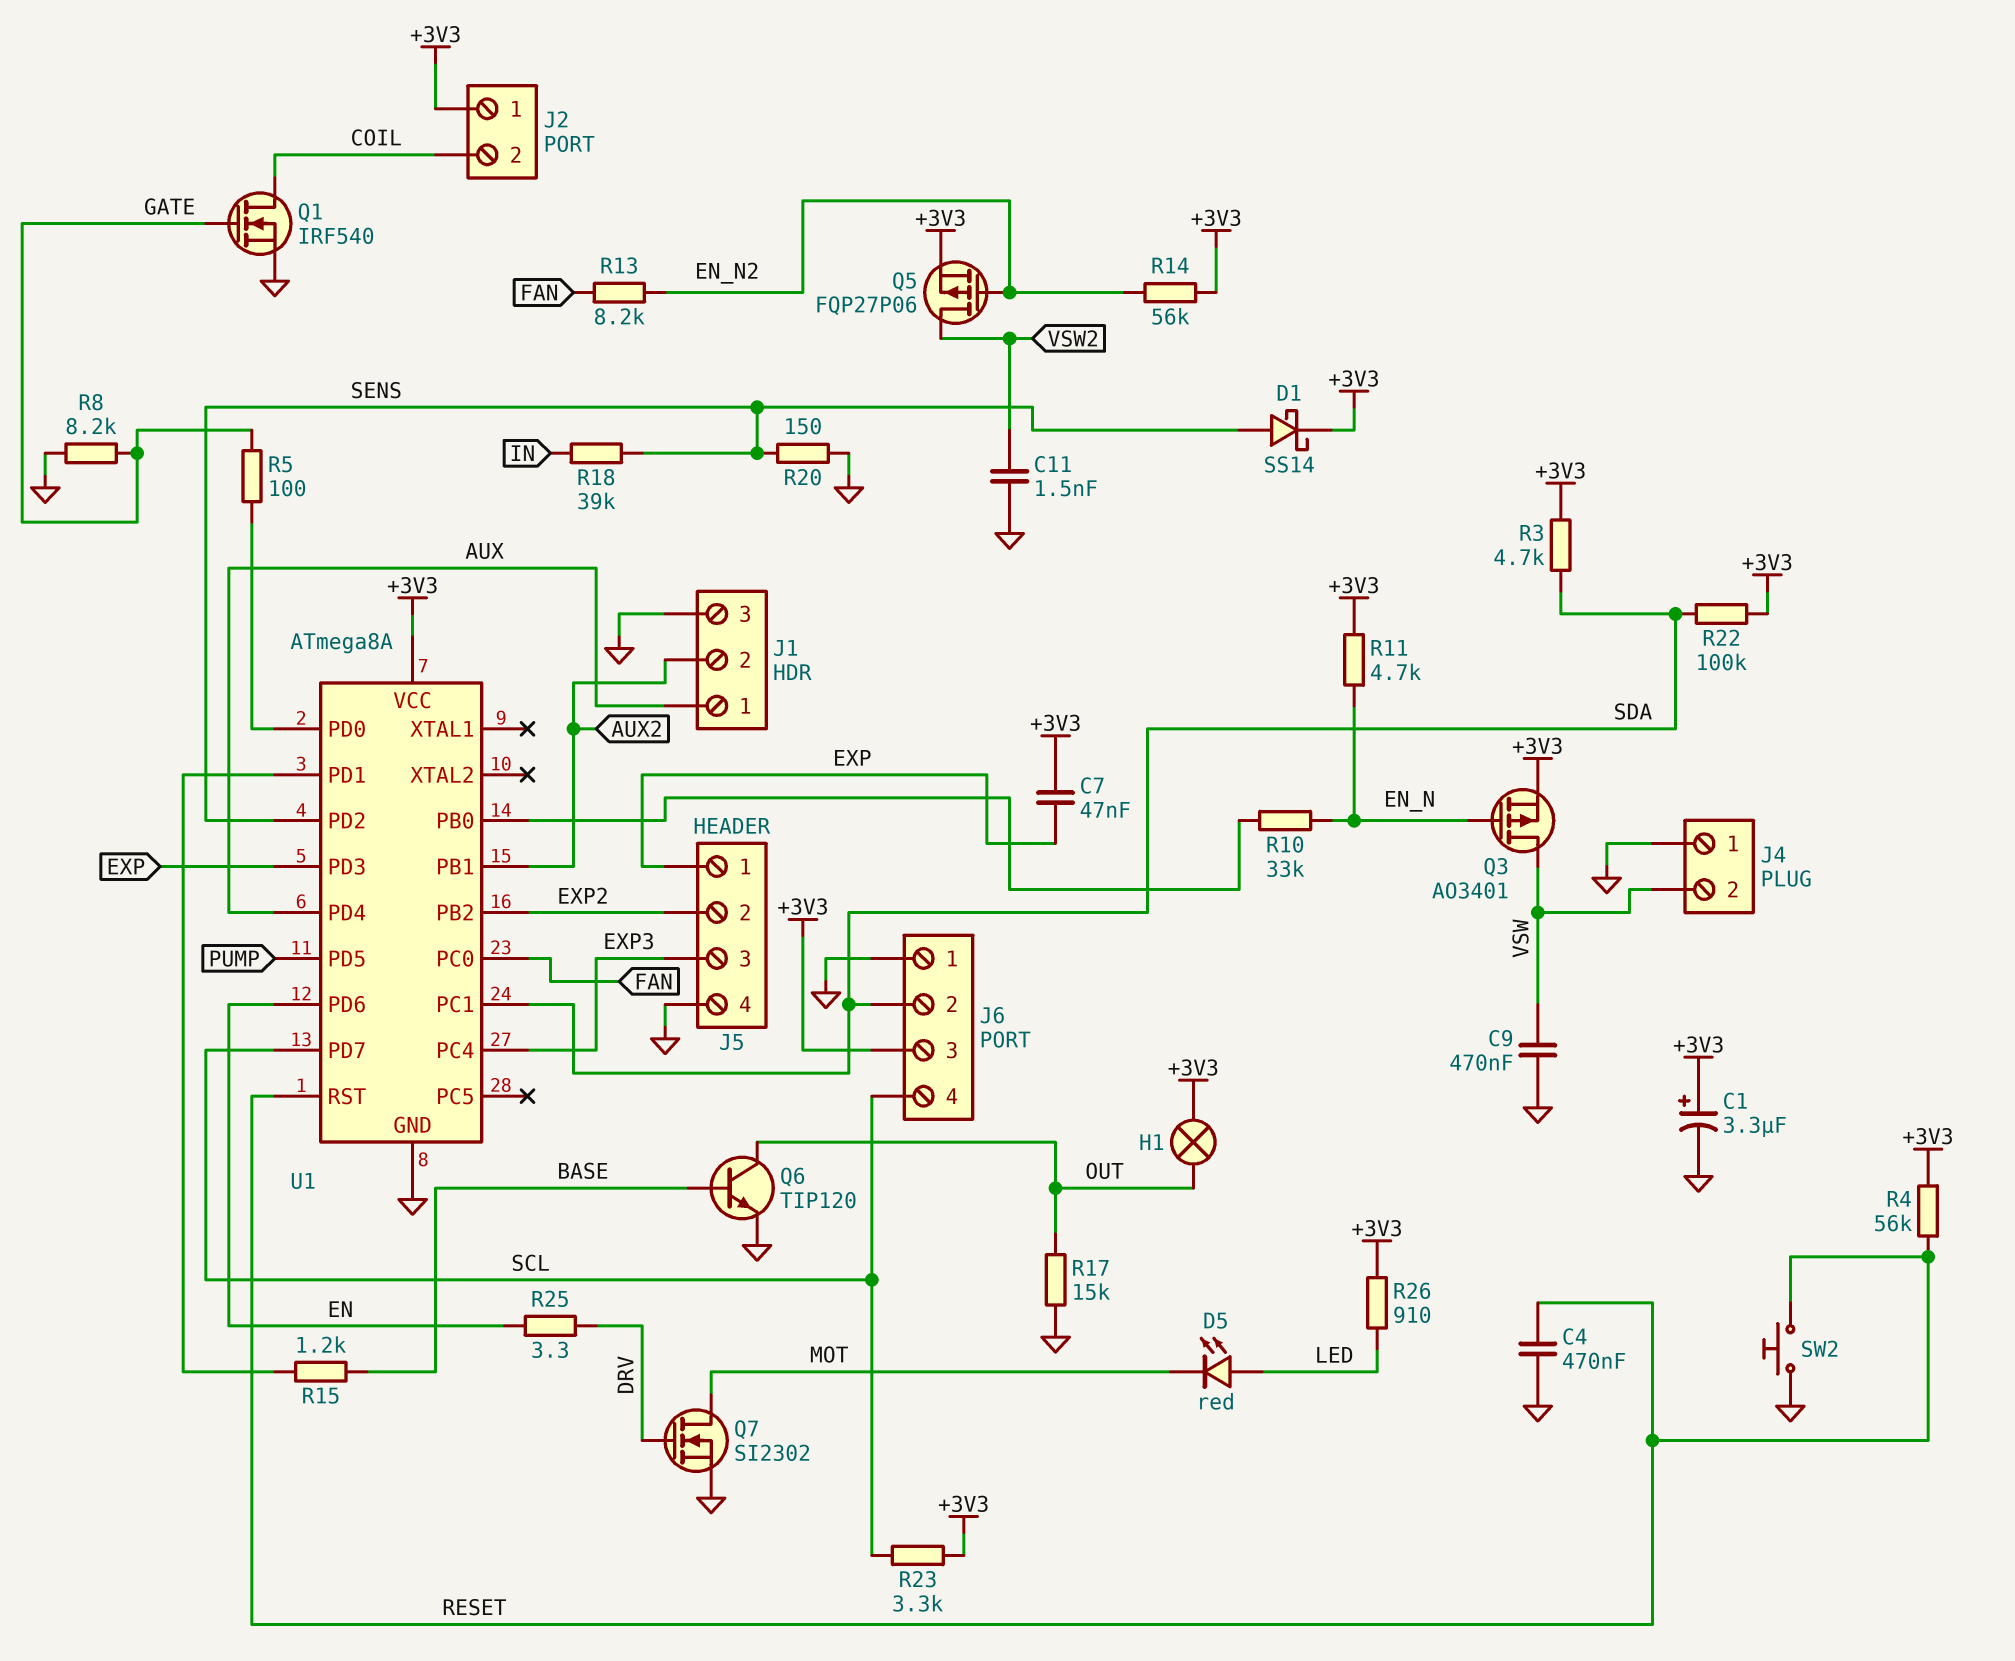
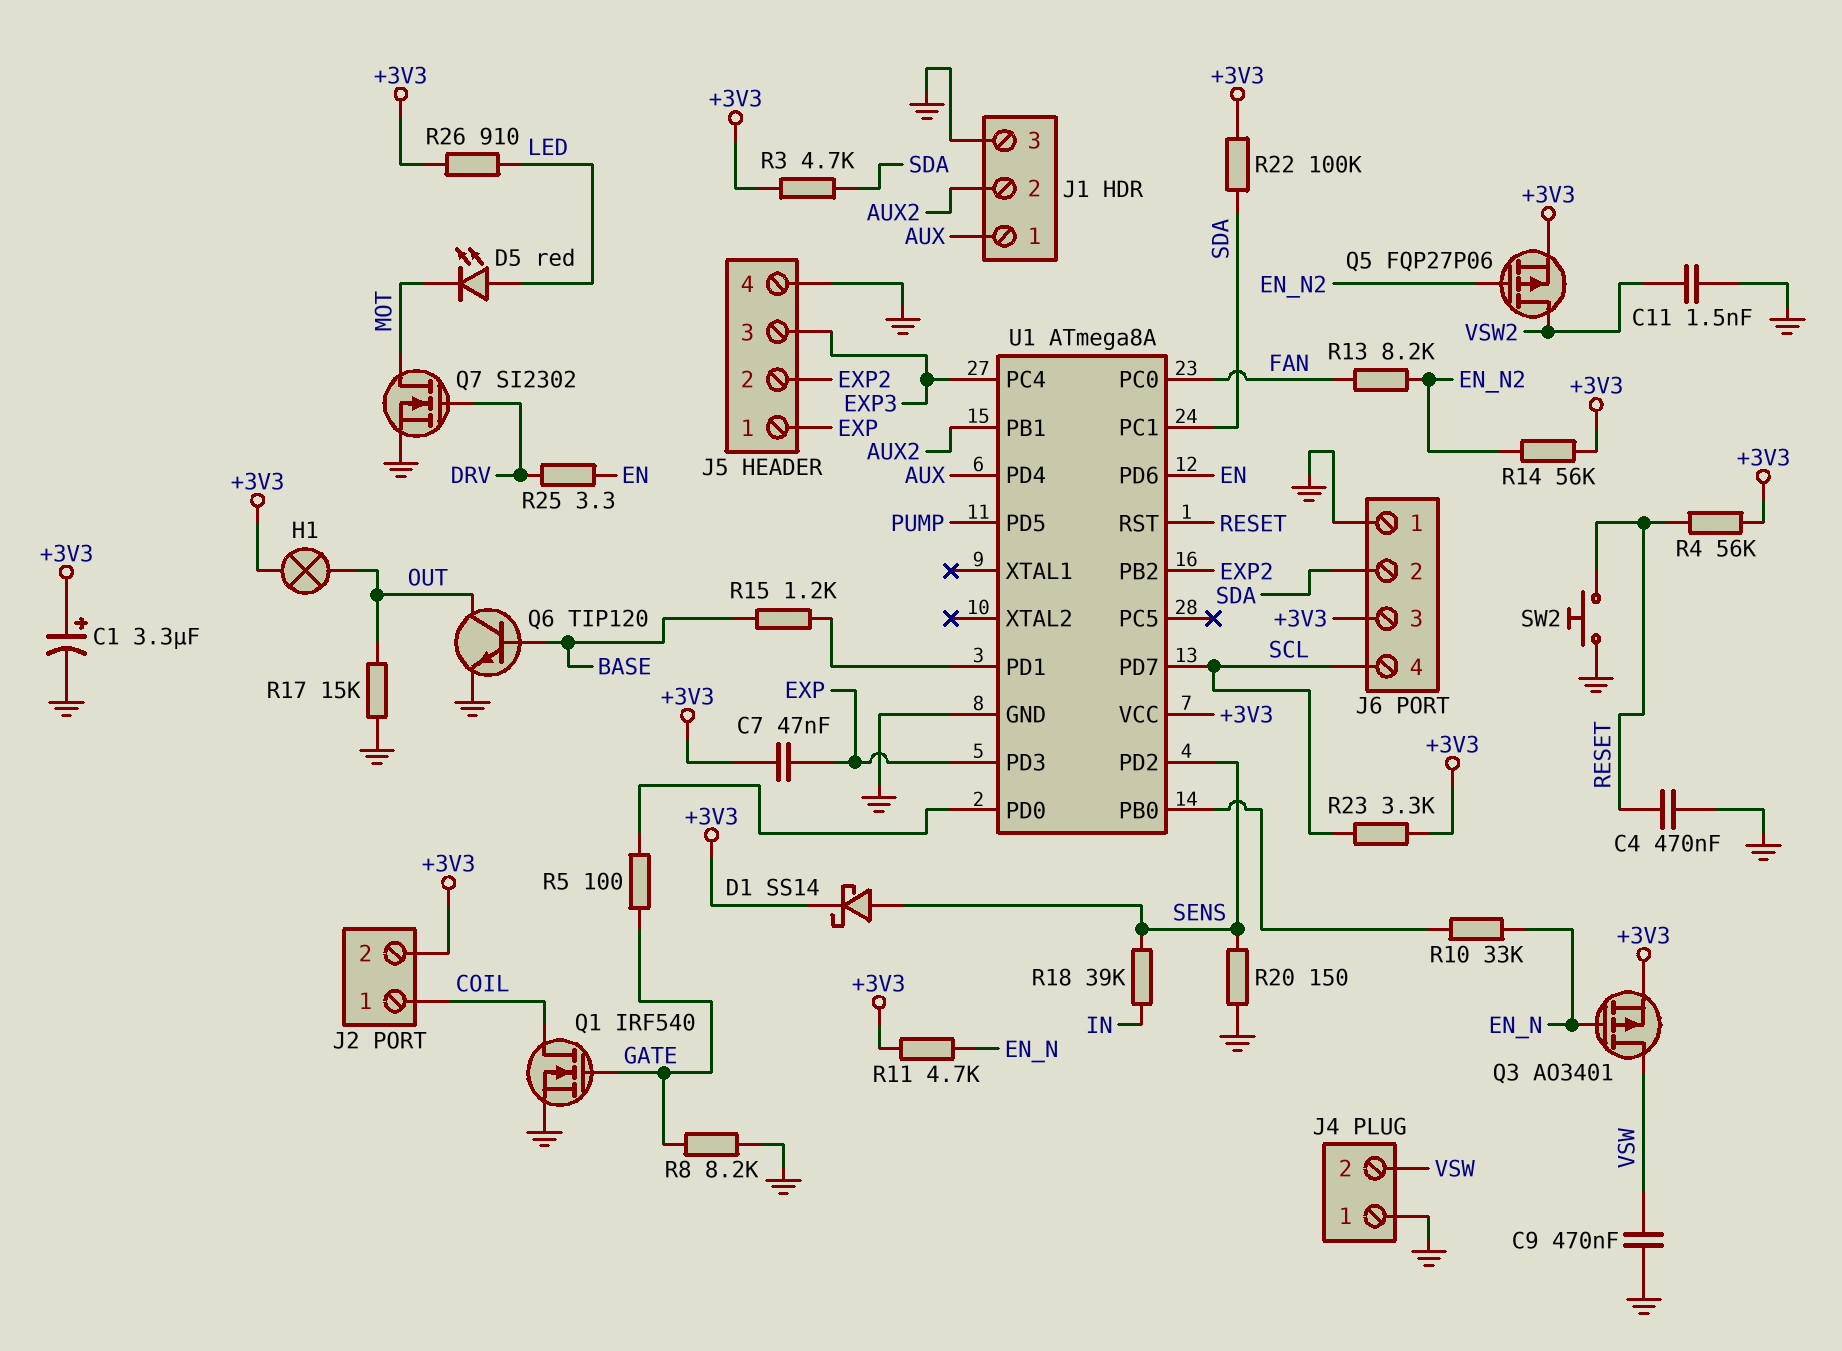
J2 pin 1: +3V3 -> COIL
J2 pin 2: COIL -> +3V3

